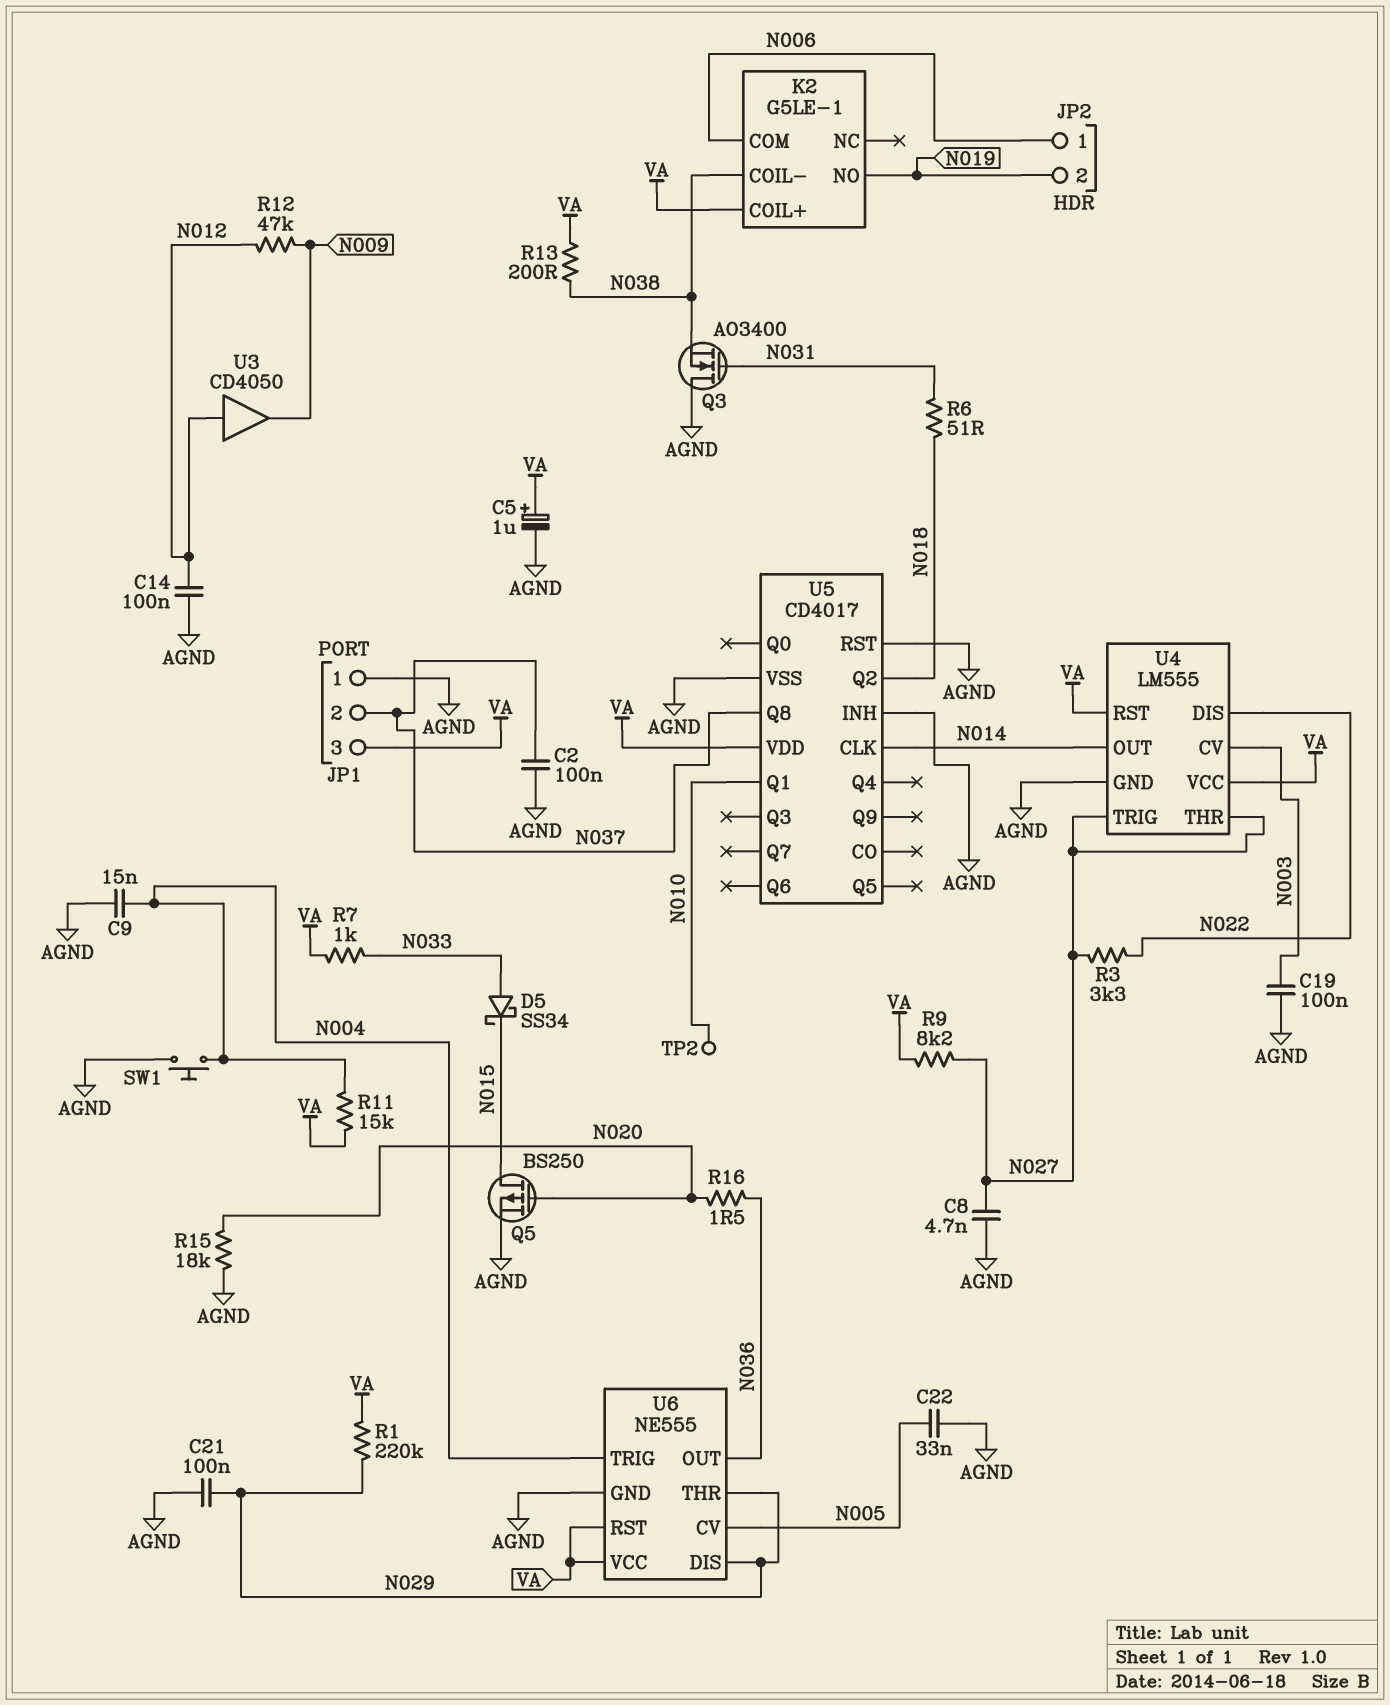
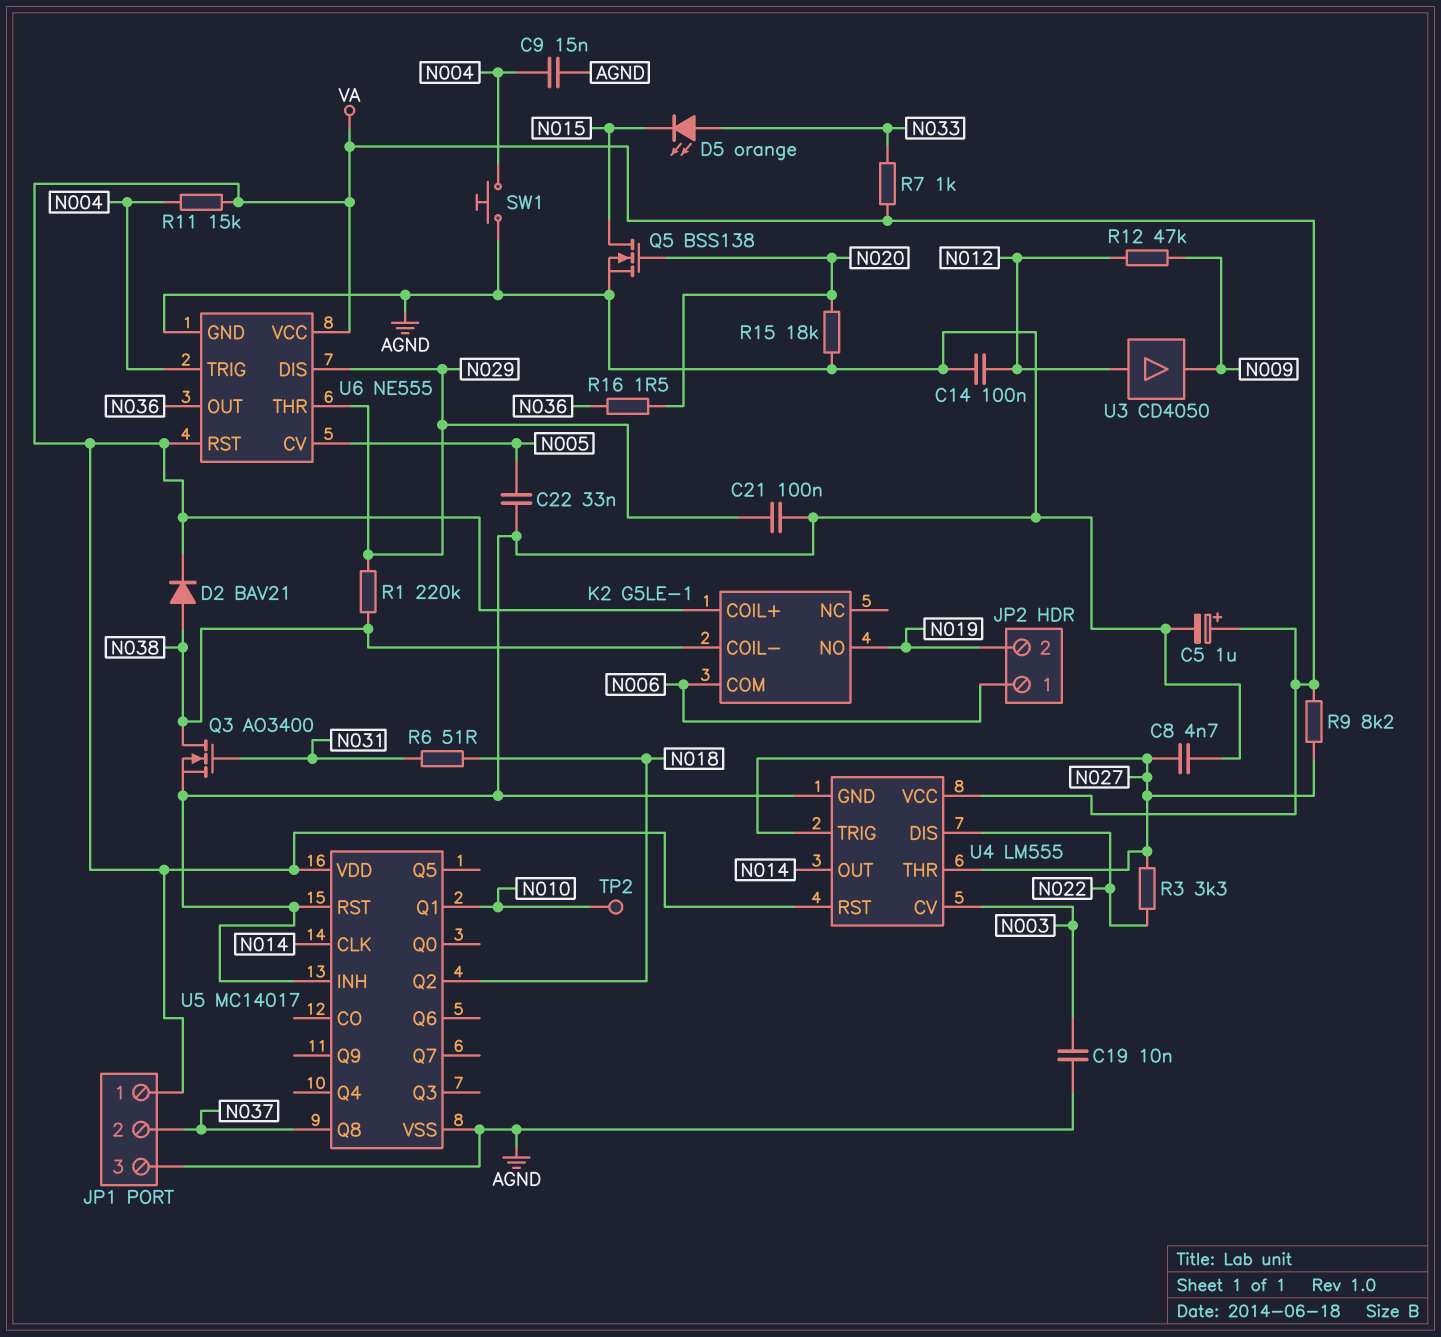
C2: 100nF (AGND, N037) -> none
C19: 100nF (AGND, N003) -> 10nF (AGND, N003)
D2: none -> diode BAV21 (A N038, K VA)
D5: schottky SS34 (A N033, K N015) -> LED orange (A N033, K N015)
JP1 pin 1: AGND -> VA
JP1 pin 3: VA -> AGND
Q3: NMOS AO3400 (G N031, D AGND, S N038) -> NMOS AO3400 (G N031, D N038, S AGND)
Q5: PMOS BS250 (G N020, D N015, S AGND) -> NMOS BSS138 (G N020, D N015, S AGND)
R1: 220k (N029, VA) -> 220k (N029, N038)
R13: 200 (N038, VA) -> none
U5: CD4017 -> MC14017

